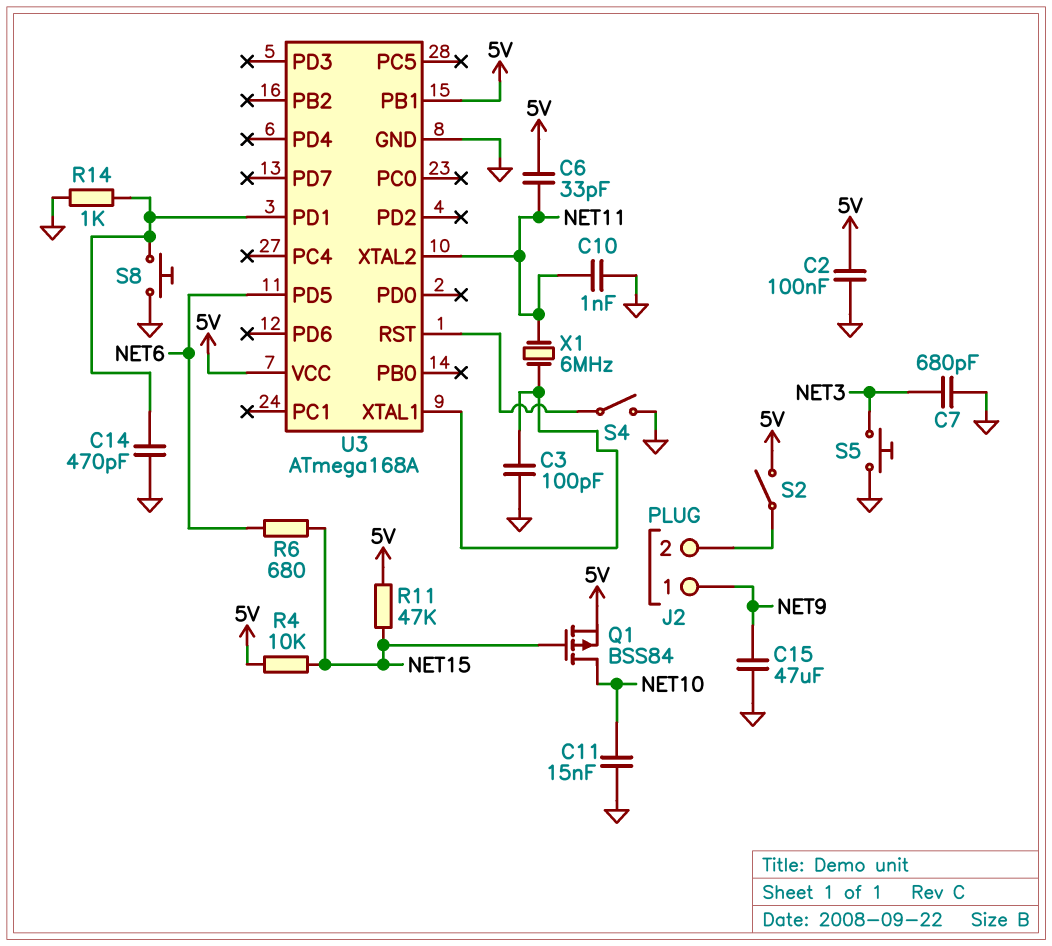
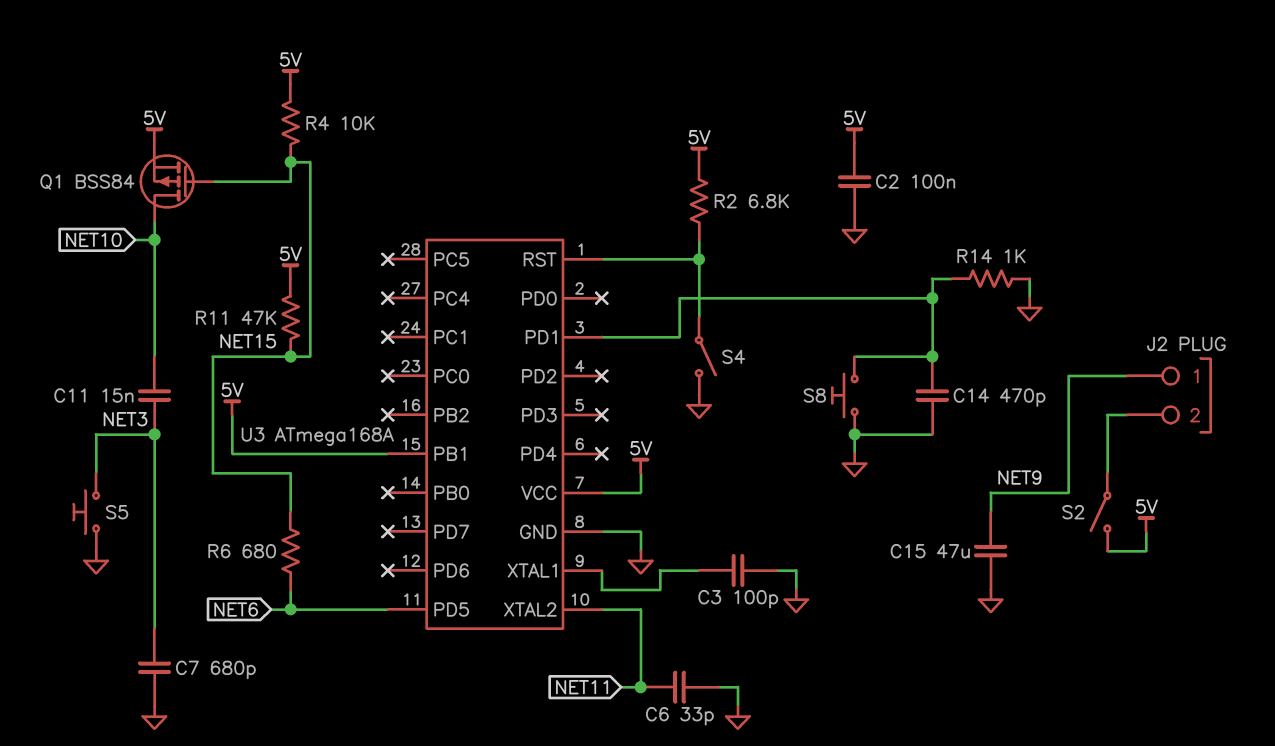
C6: 33pF (5V, NET11) -> 33pF (GND, NET11)
C10: 1nF (GND, NET11) -> none
C11: 15nF (GND, NET10) -> 15nF (NET3, NET10)
R2: none -> 6.8k (5V, U3/RST)
X1: 6MHz (NET11, U3/XTAL1) -> none

